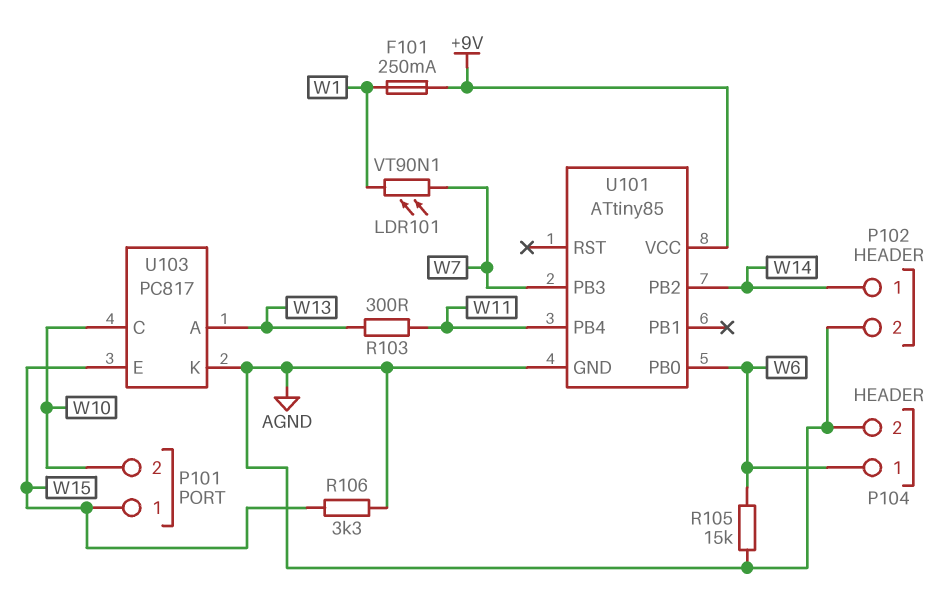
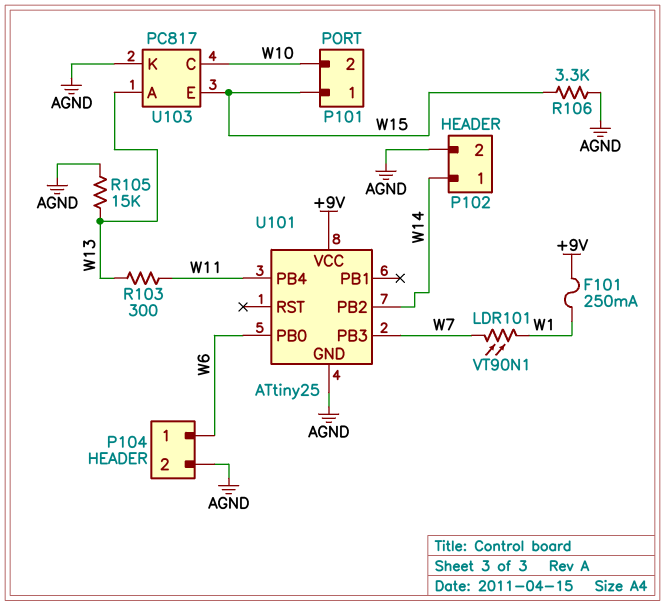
R105: 15k (AGND, W6) -> 15k (AGND, W13)
U101: ATtiny85 -> ATtiny25

